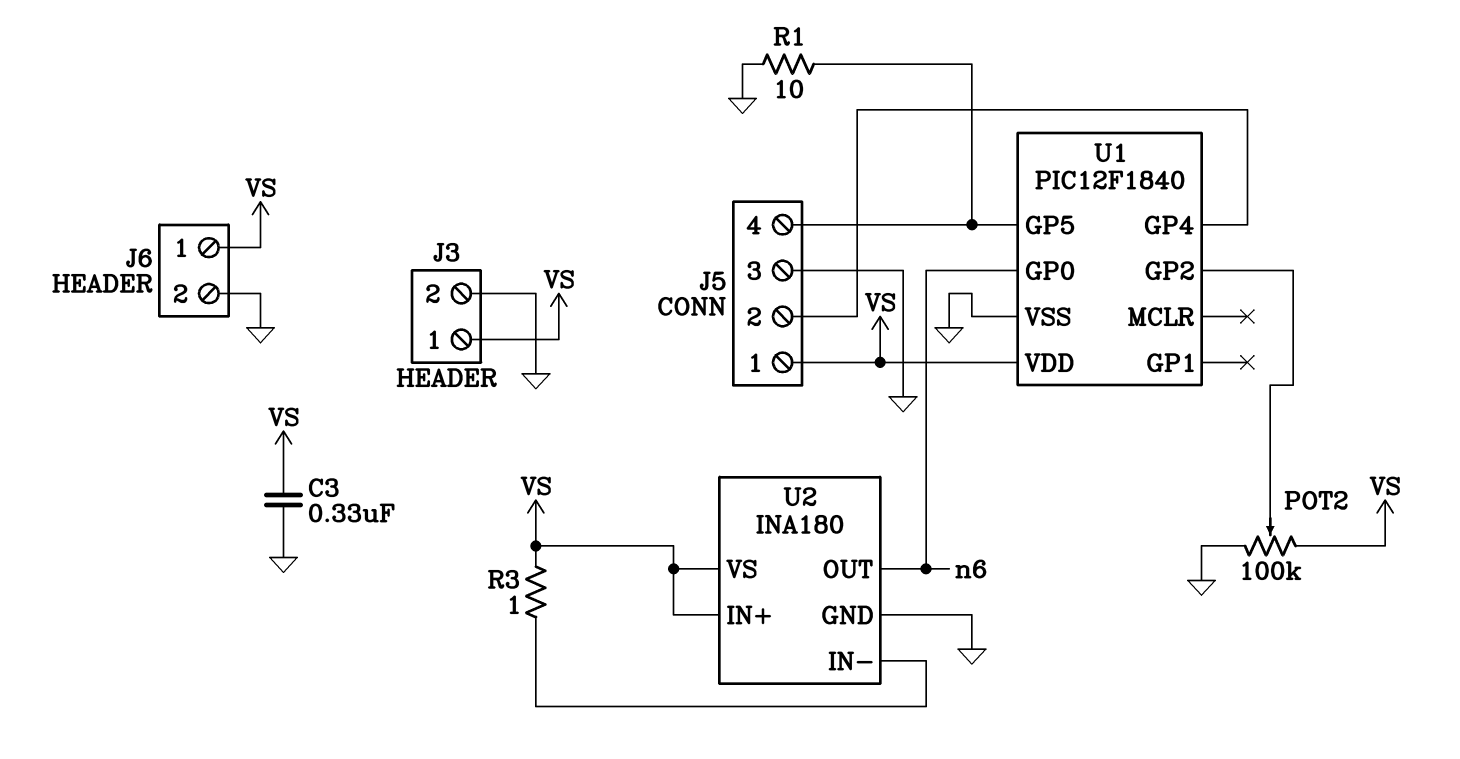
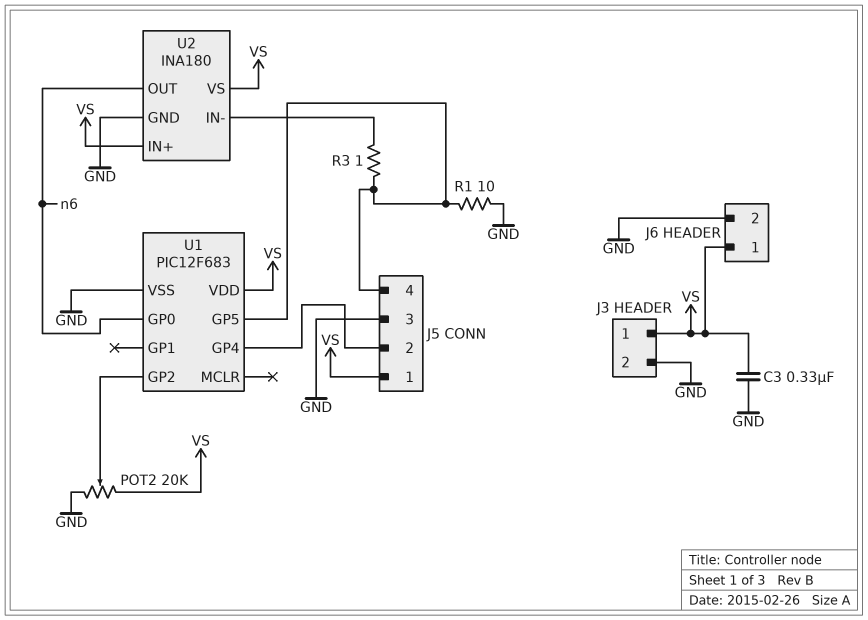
POT2: 100k (GND, VS, wiper U1/GP2) -> 20k (GND, VS, wiper U1/GP2)
R3: 1 (U2/IN-, VS) -> 1 (J5/4, U2/IN-)
U1: PIC12F1840 -> PIC12F683

